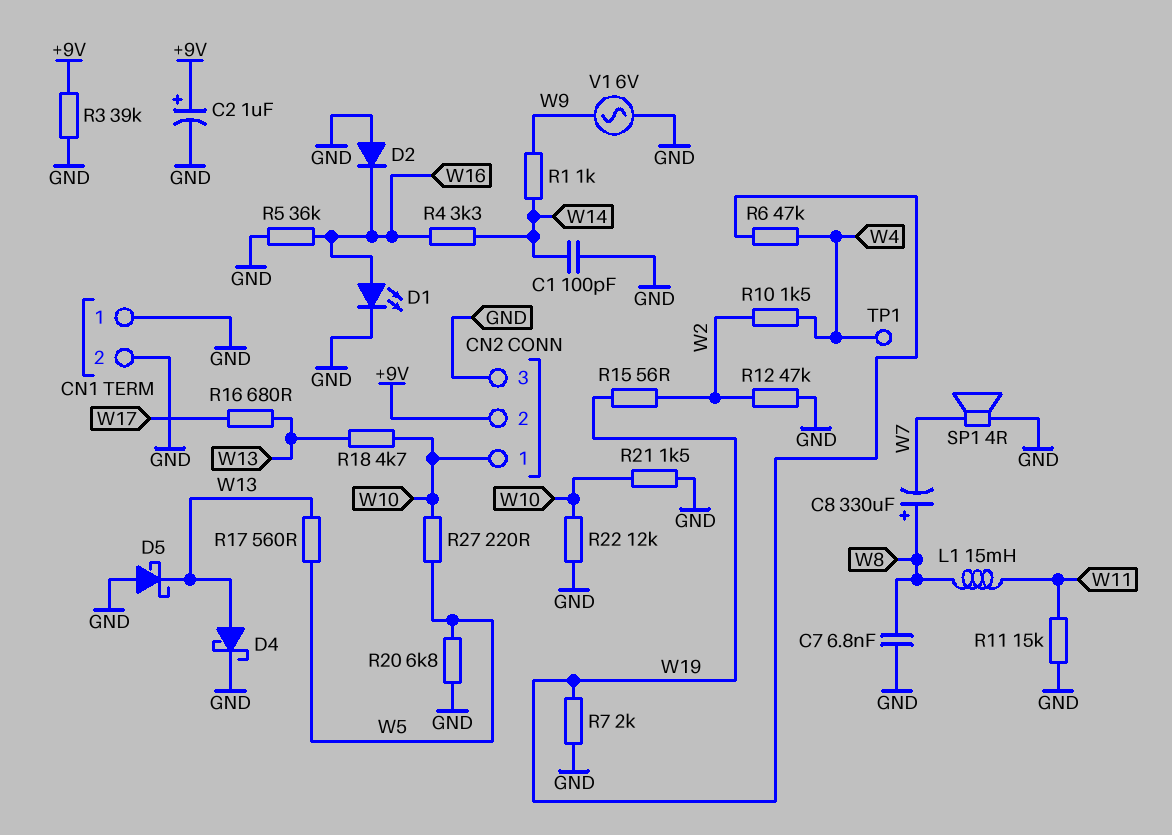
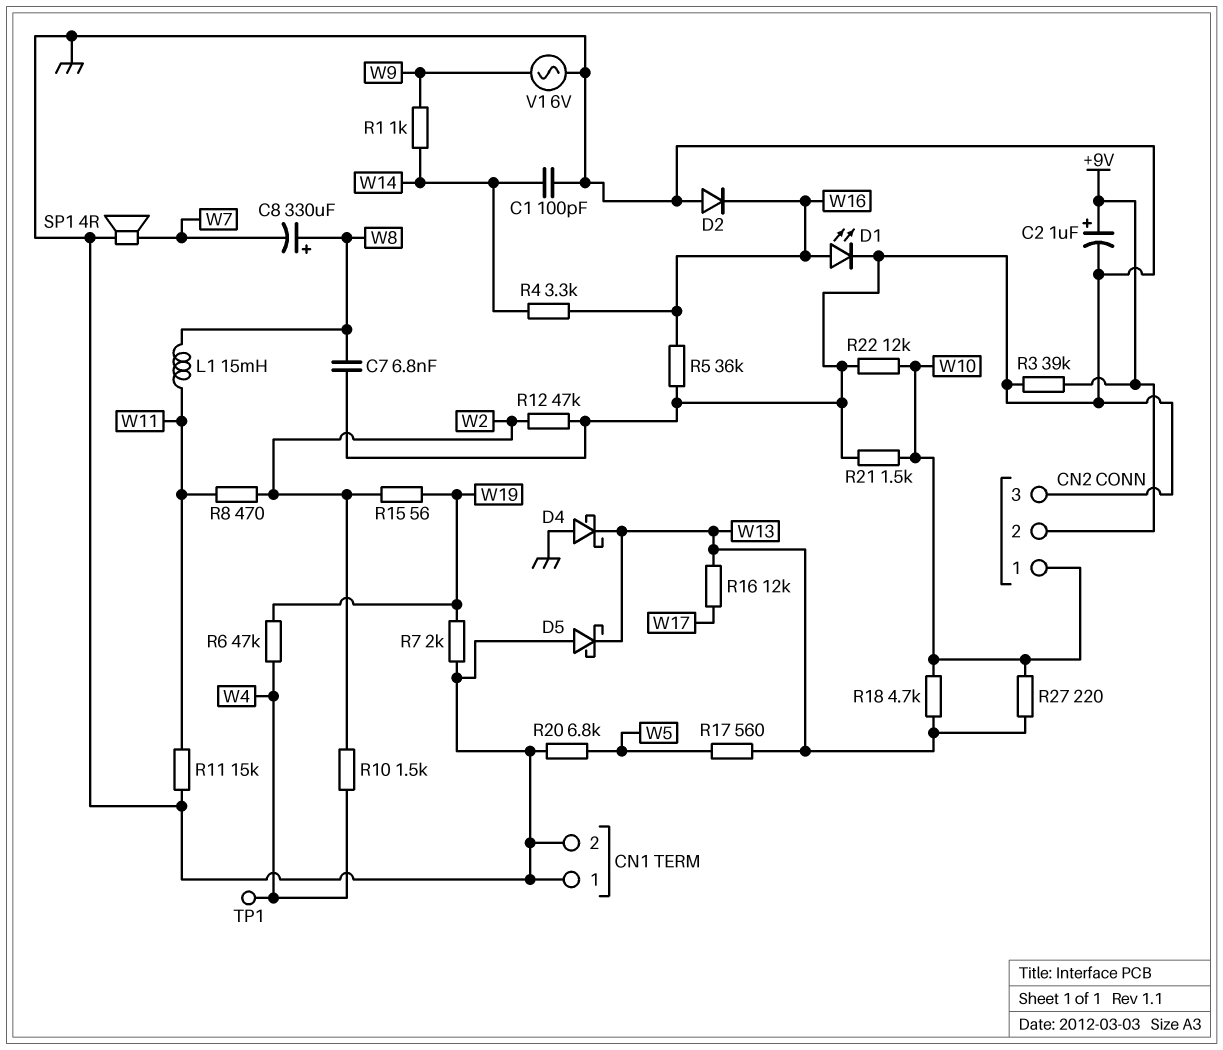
D4: schottky (A W13, K GND) -> schottky (A GND, K W13)
R8: none -> 470 (W2, W11)
R16: 680 (W13, W17) -> 12k (W13, W17)
R27: 220 (W5, W10) -> 220 (W10, W13)

